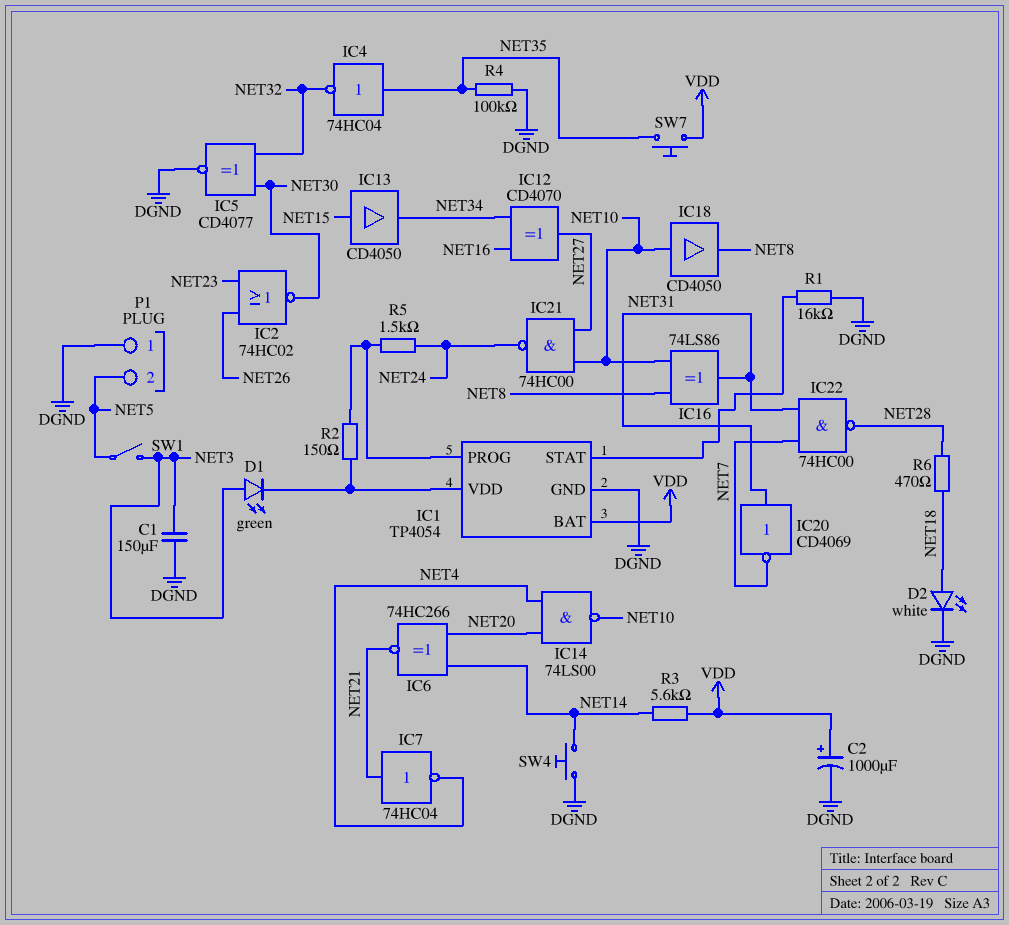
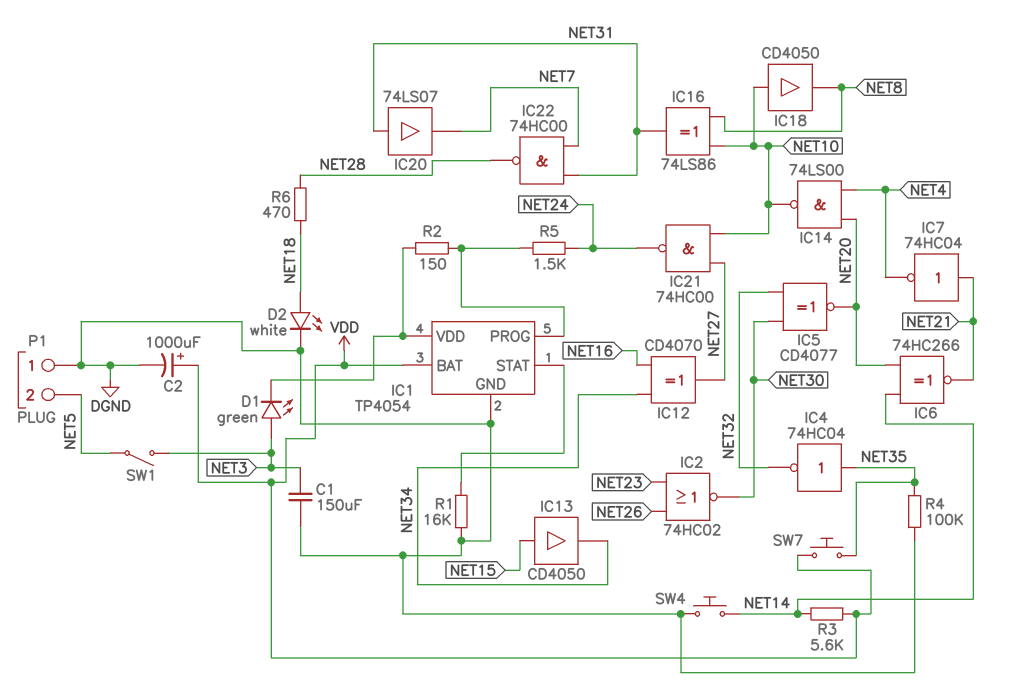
IC5: XNOR CD4077 (in NET30, in NET32, out DGND) -> XNOR CD4077 (in NET30, in NET32, out NET20)
IC20: NOT CD4069 (in NET31, out NET7) -> buffer 74LS07 (in NET31, out NET7)

